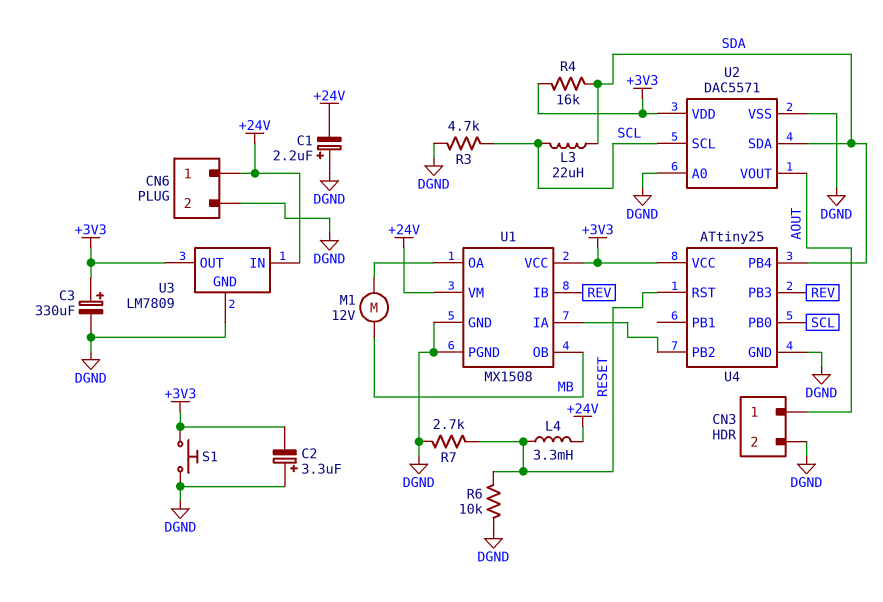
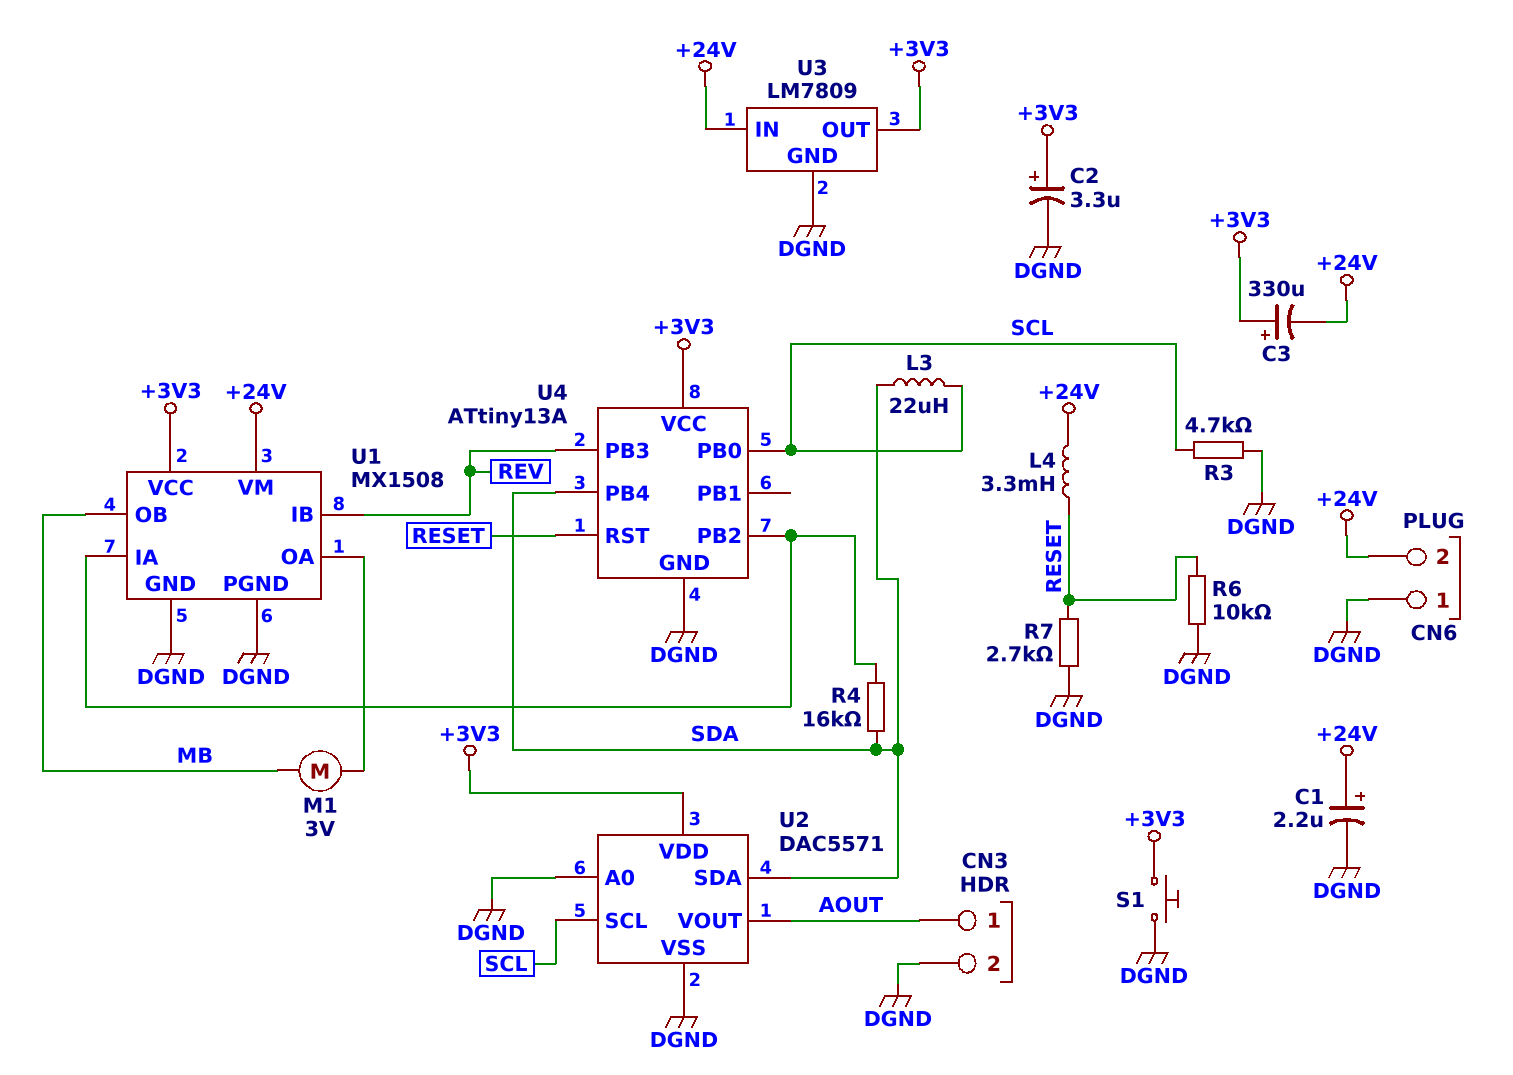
C1: 2.2uF (plus DGND, minus +24V) -> 2.2uF (plus +24V, minus DGND)
C2: 3.3uF (plus DGND, minus +3V3) -> 3.3uF (plus +3V3, minus DGND)
C3: 330uF (plus +3V3, minus DGND) -> 330uF (plus +3V3, minus +24V)
CN6 pin 1: +24V -> DGND
CN6 pin 2: DGND -> +24V
M1: motor 12V (MB, U1/OA) -> motor 3V (MB, U1/OA)
R4: 16k (+3V3, SDA) -> 16k (SDA, U1/IA)
U4: ATtiny25 -> ATtiny13A

